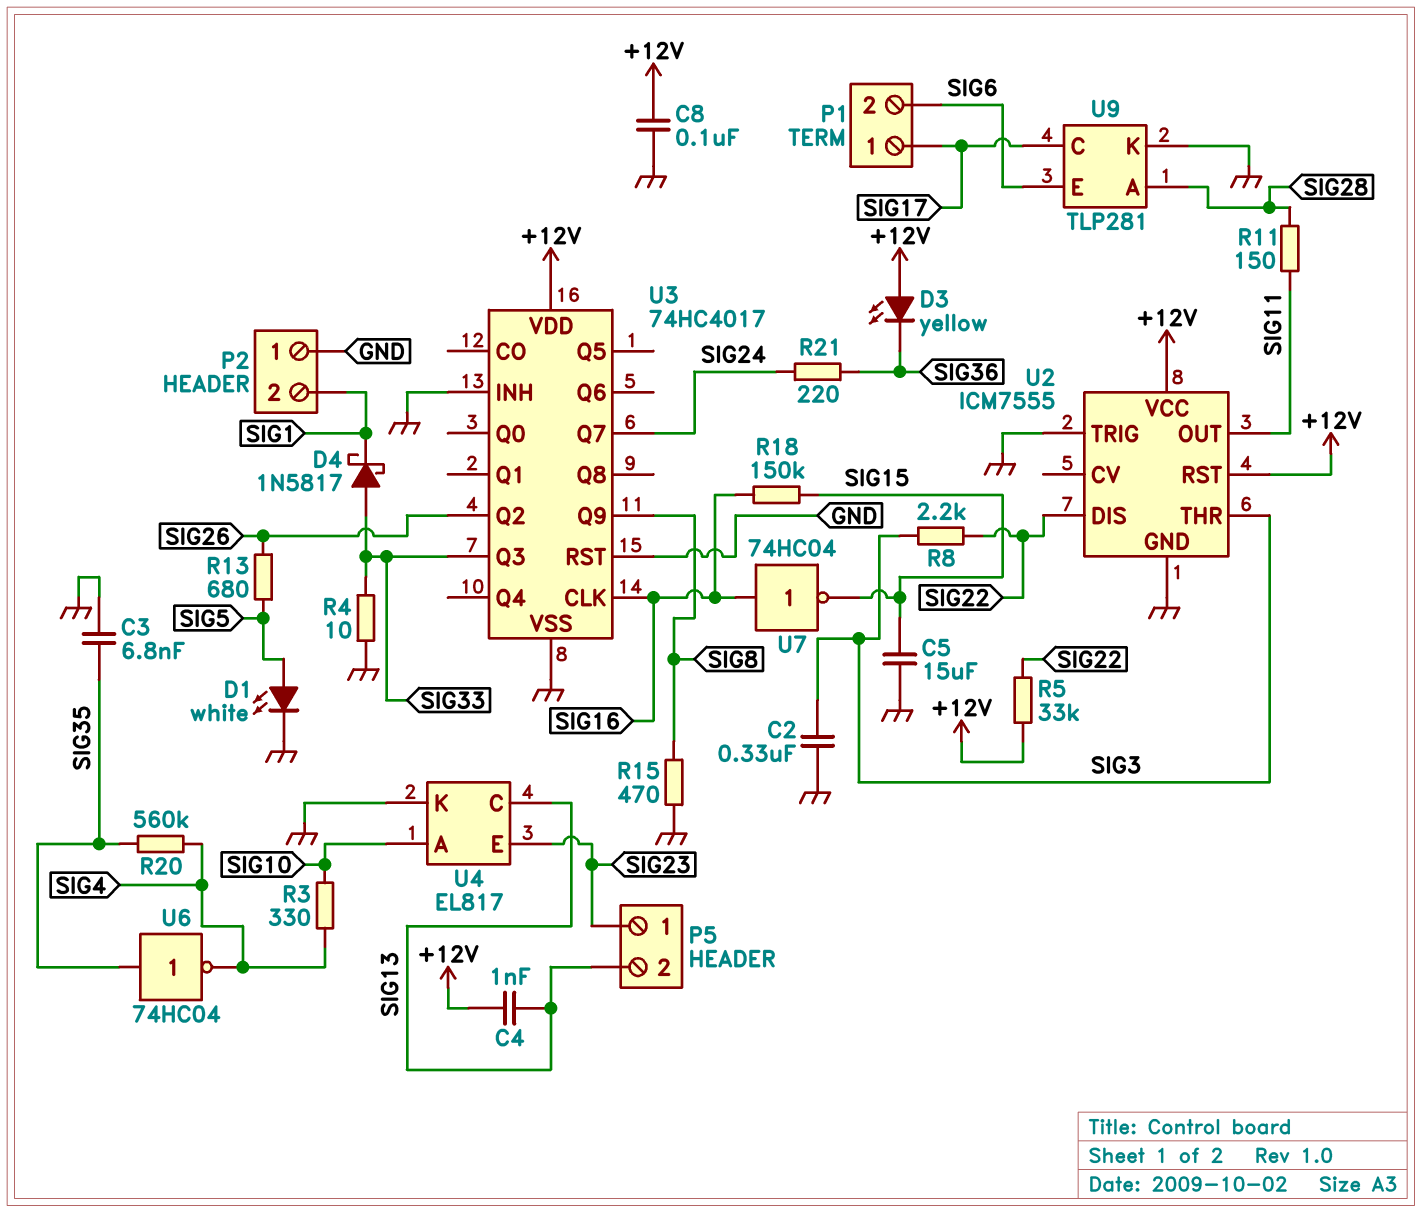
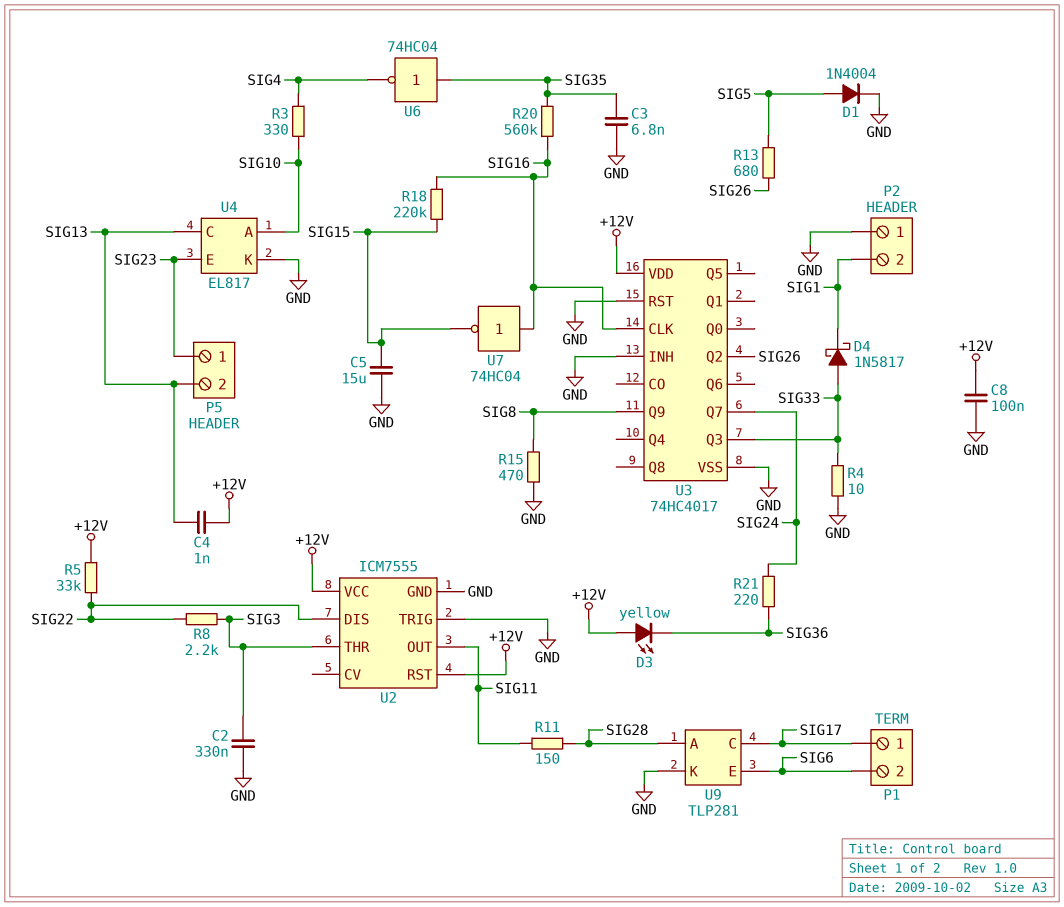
D1: LED white (A SIG5, K GND) -> diode 1N4004 (A SIG5, K GND)
R18: 150k (SIG15, SIG16) -> 220k (SIG15, SIG16)
R20: 560k (SIG4, SIG35) -> 560k (SIG16, SIG35)

